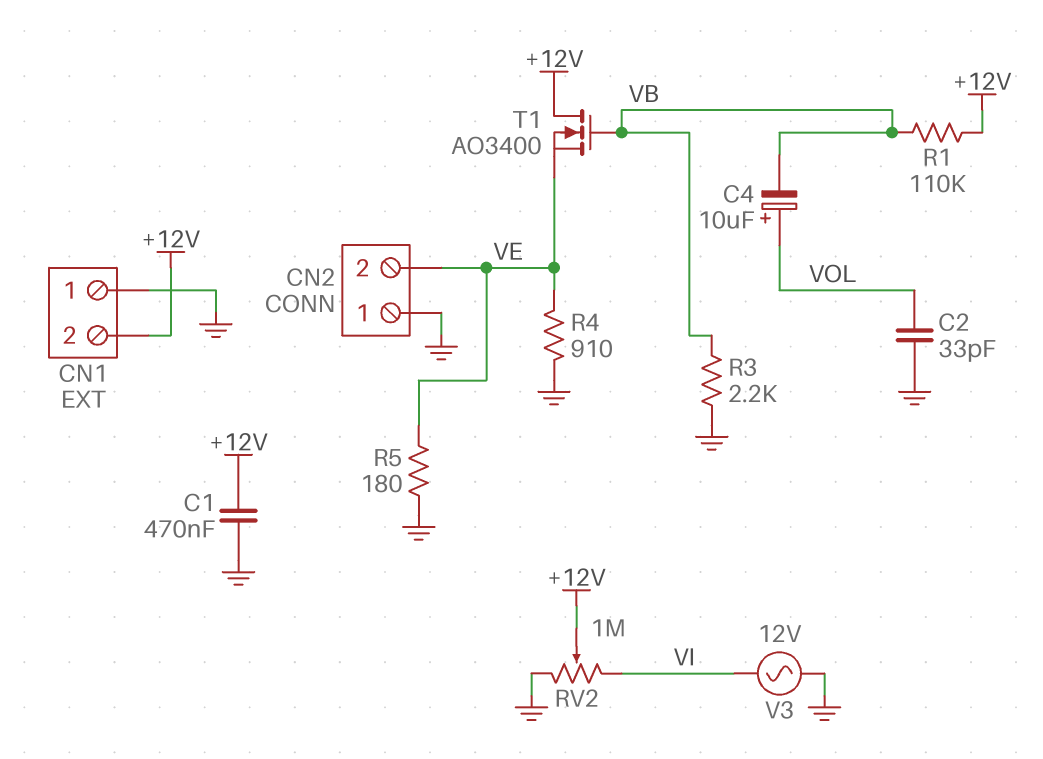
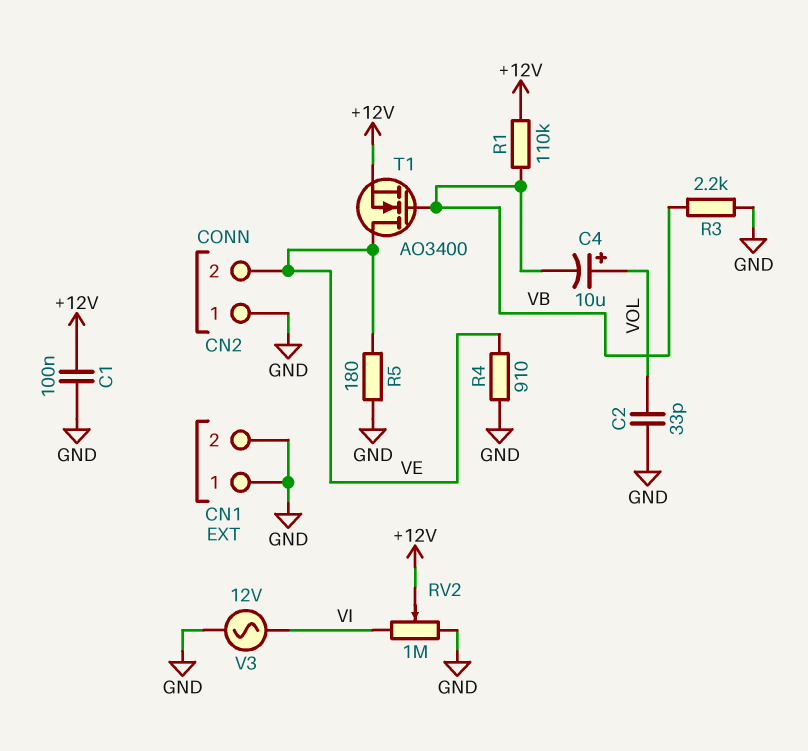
C1: 470nF (+12V, GND) -> 100nF (+12V, GND)
CN1 pin 2: +12V -> GND
T1: NMOS AO3400 (G VB, D +12V, S VE) -> NMOS AO3400 (G VB, D VE, S +12V)

